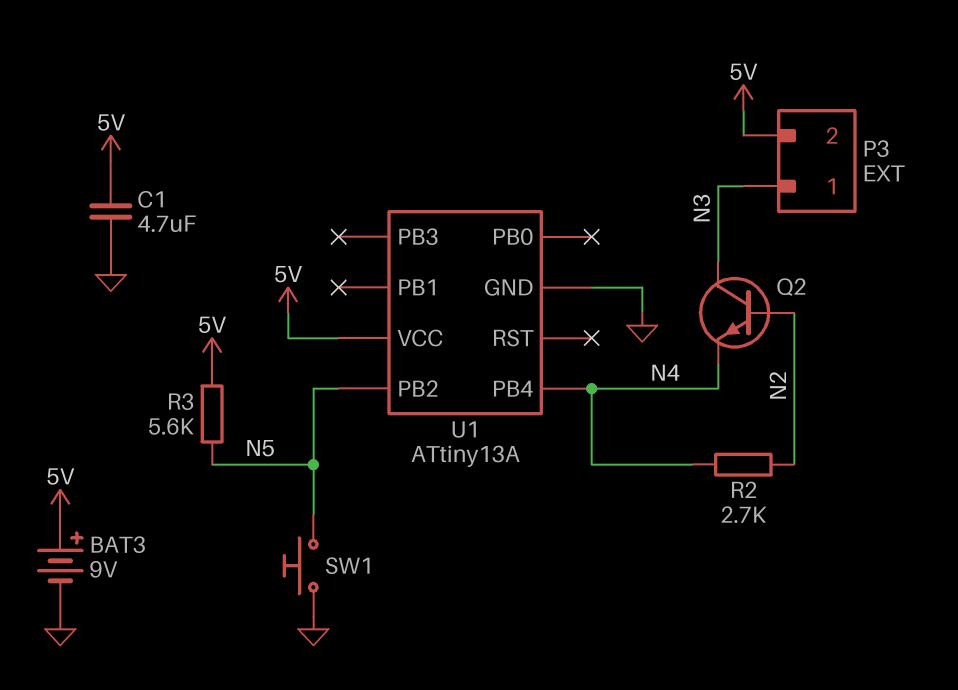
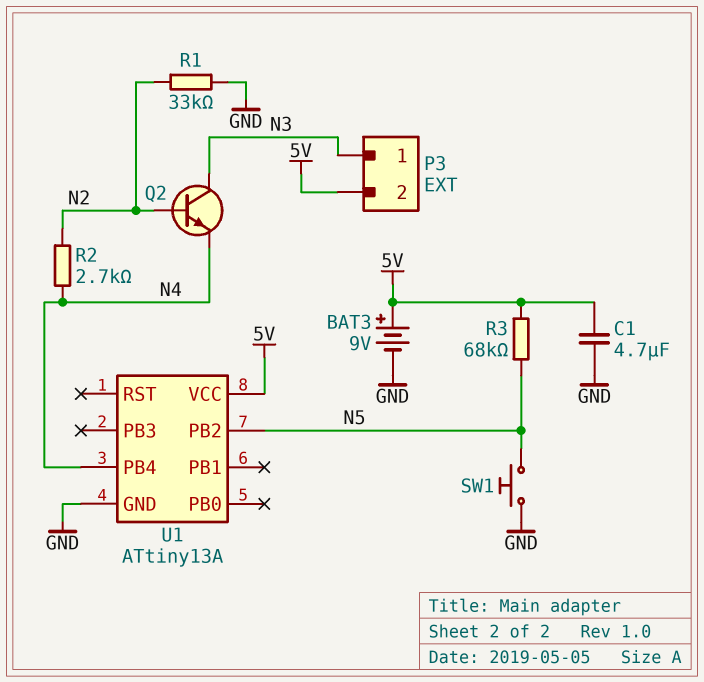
R1: none -> 33k (GND, N2)
R3: 5.6k (5V, N5) -> 68k (5V, N5)

